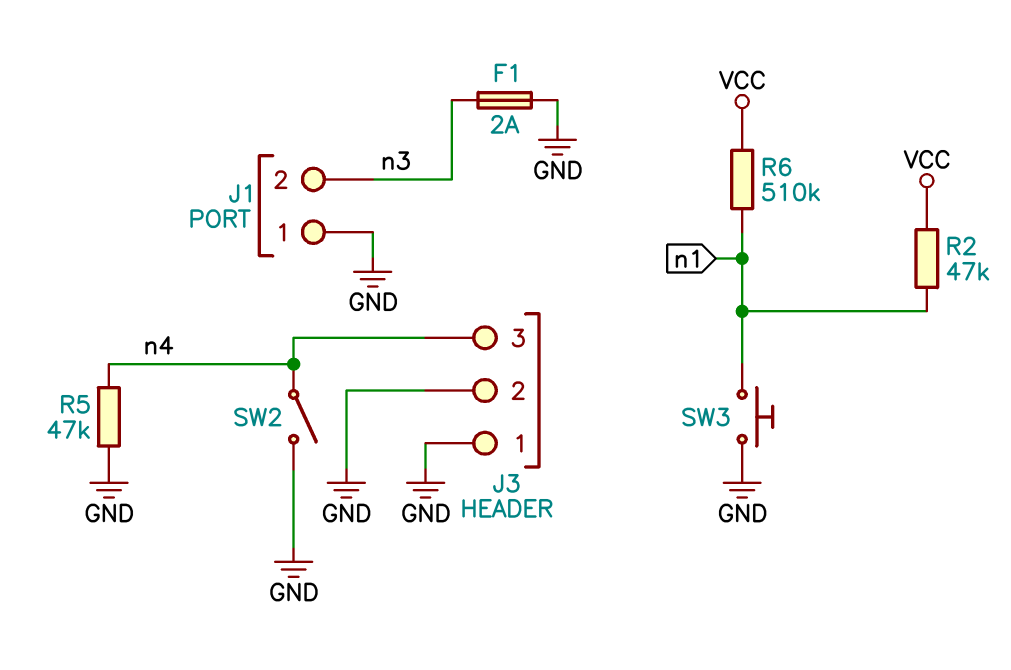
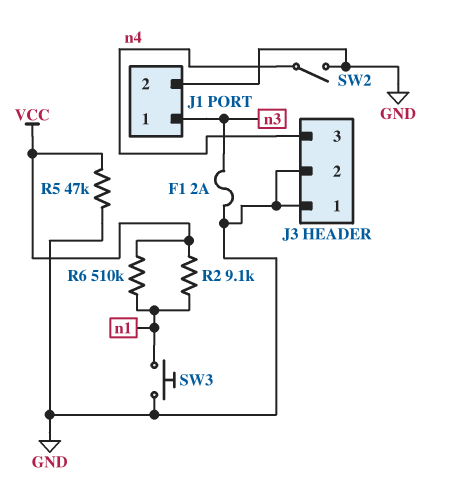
J1 pin 1: GND -> n3
J1 pin 2: n3 -> GND
R2: 47k (VCC, n1) -> 9.1k (VCC, n1)
R5: 47k (GND, n4) -> 47k (GND, VCC)

